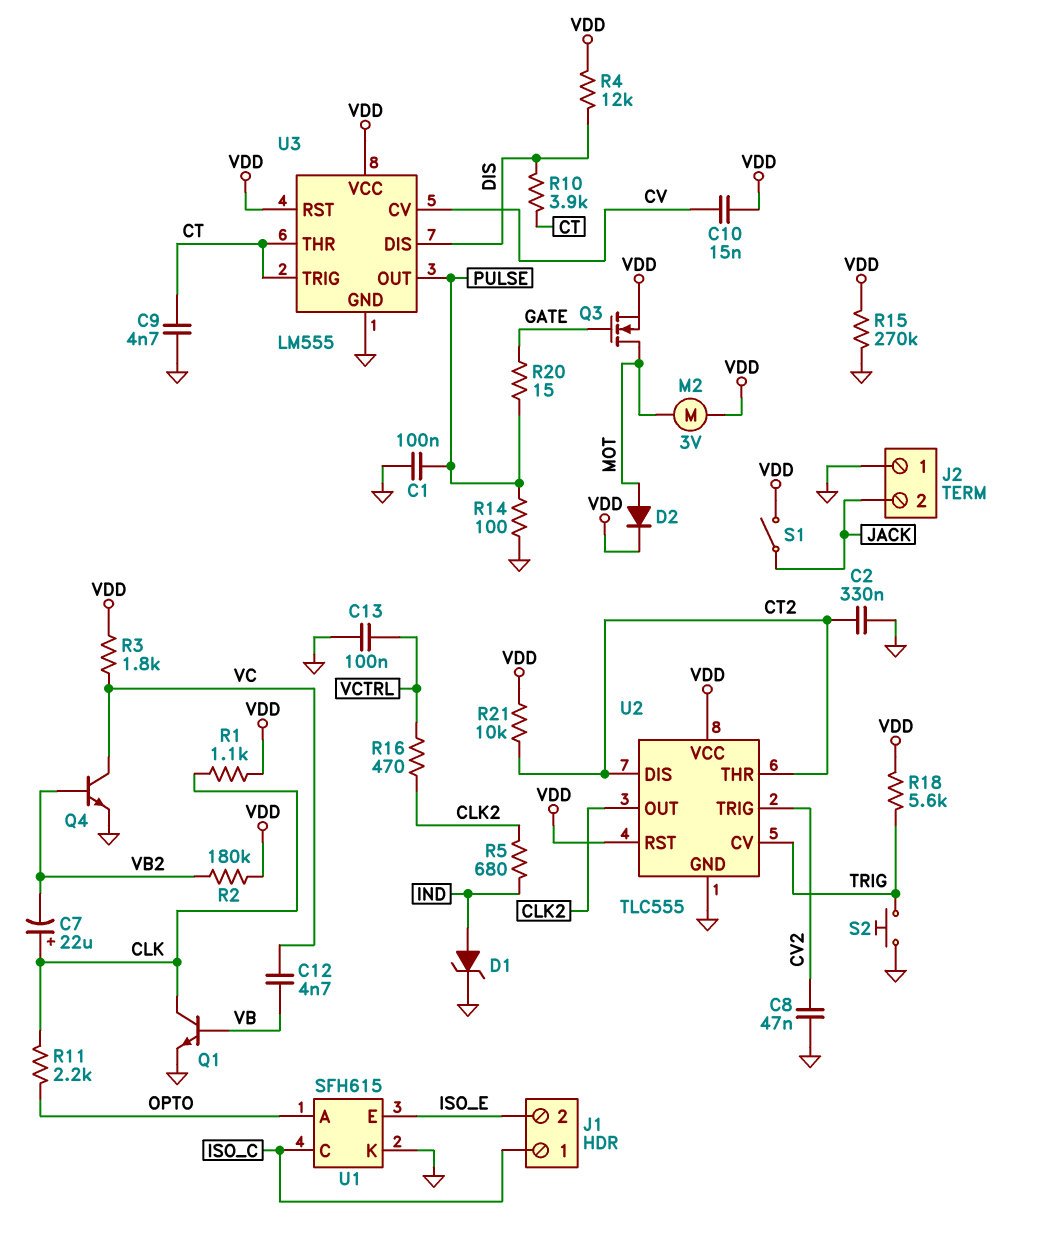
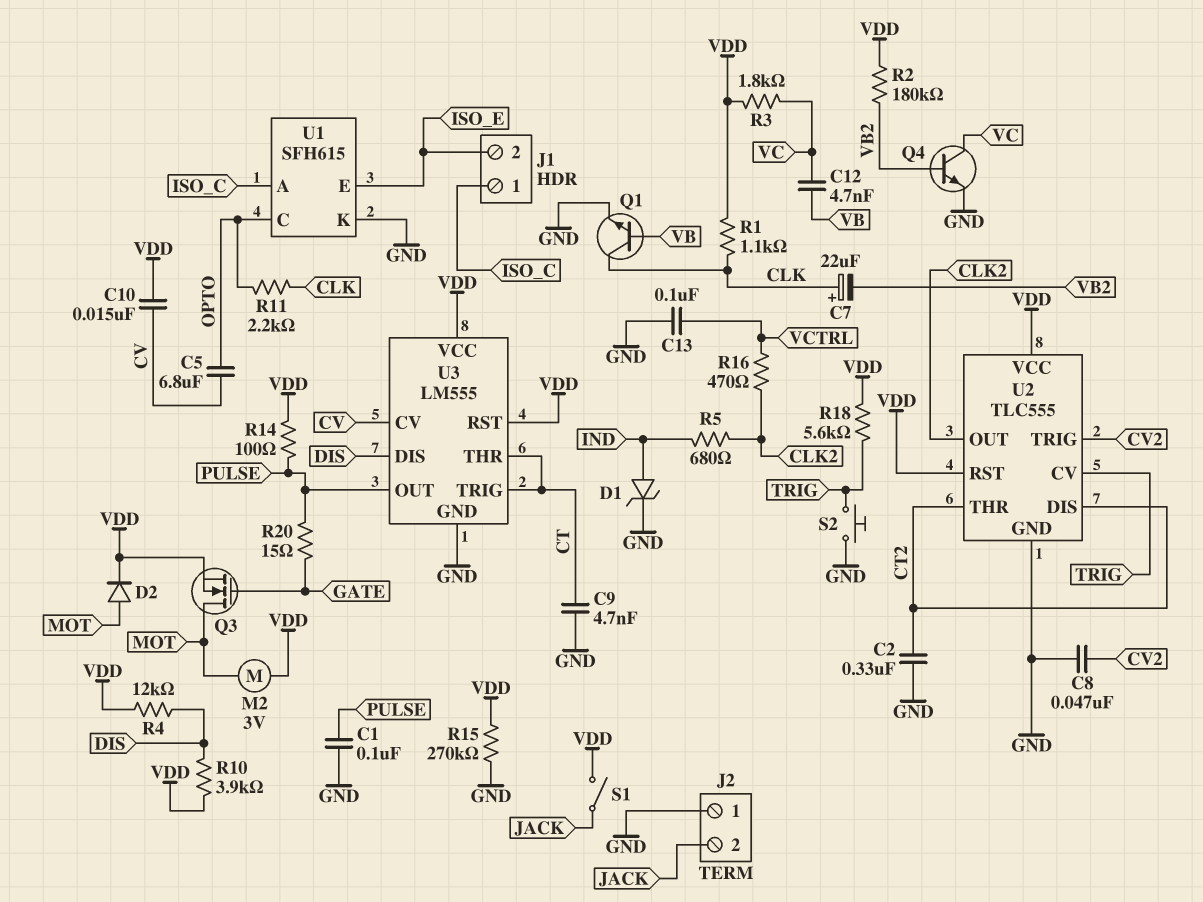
C5: none -> 6.8uF (CV, OPTO)
R10: 3.9k (CT, DIS) -> 3.9k (DIS, VDD)
R14: 100 (GND, PULSE) -> 100 (PULSE, VDD)
R21: 10k (CT2, VDD) -> none
U1 pin A: OPTO -> ISO_C
U1 pin C: ISO_C -> OPTO

